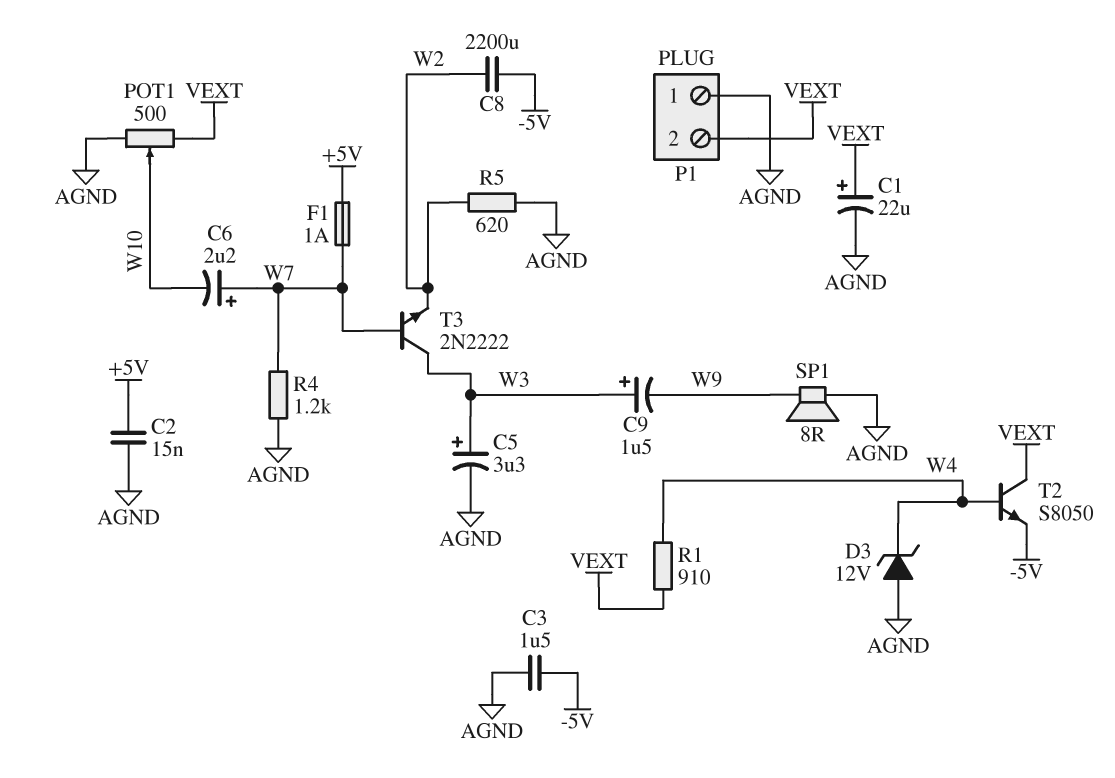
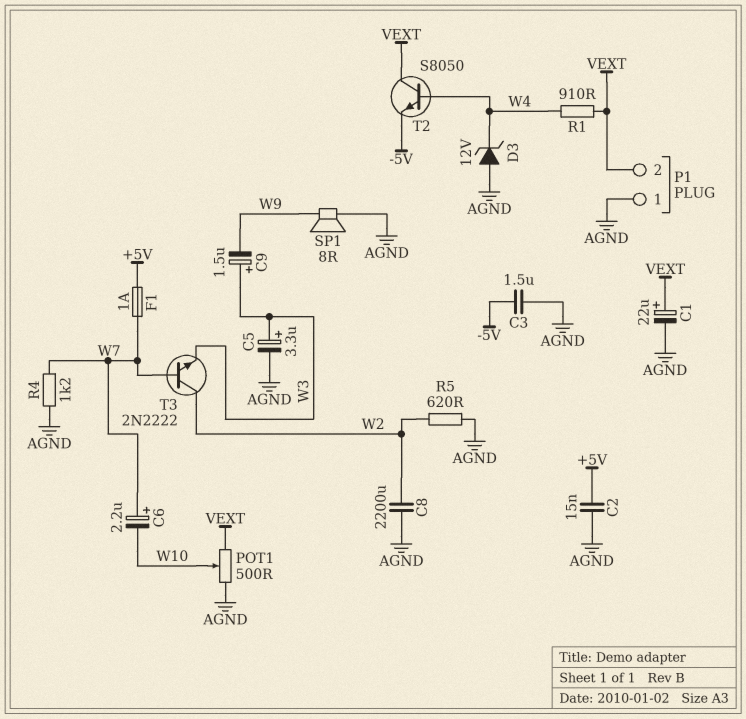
C8: 2200uF (-5V, W2) -> 2200uF (AGND, W2)
T3: NPN 2N2222 (B W7, C W3, E W2) -> NPN 2N2222 (B W7, C W2, E W3)

